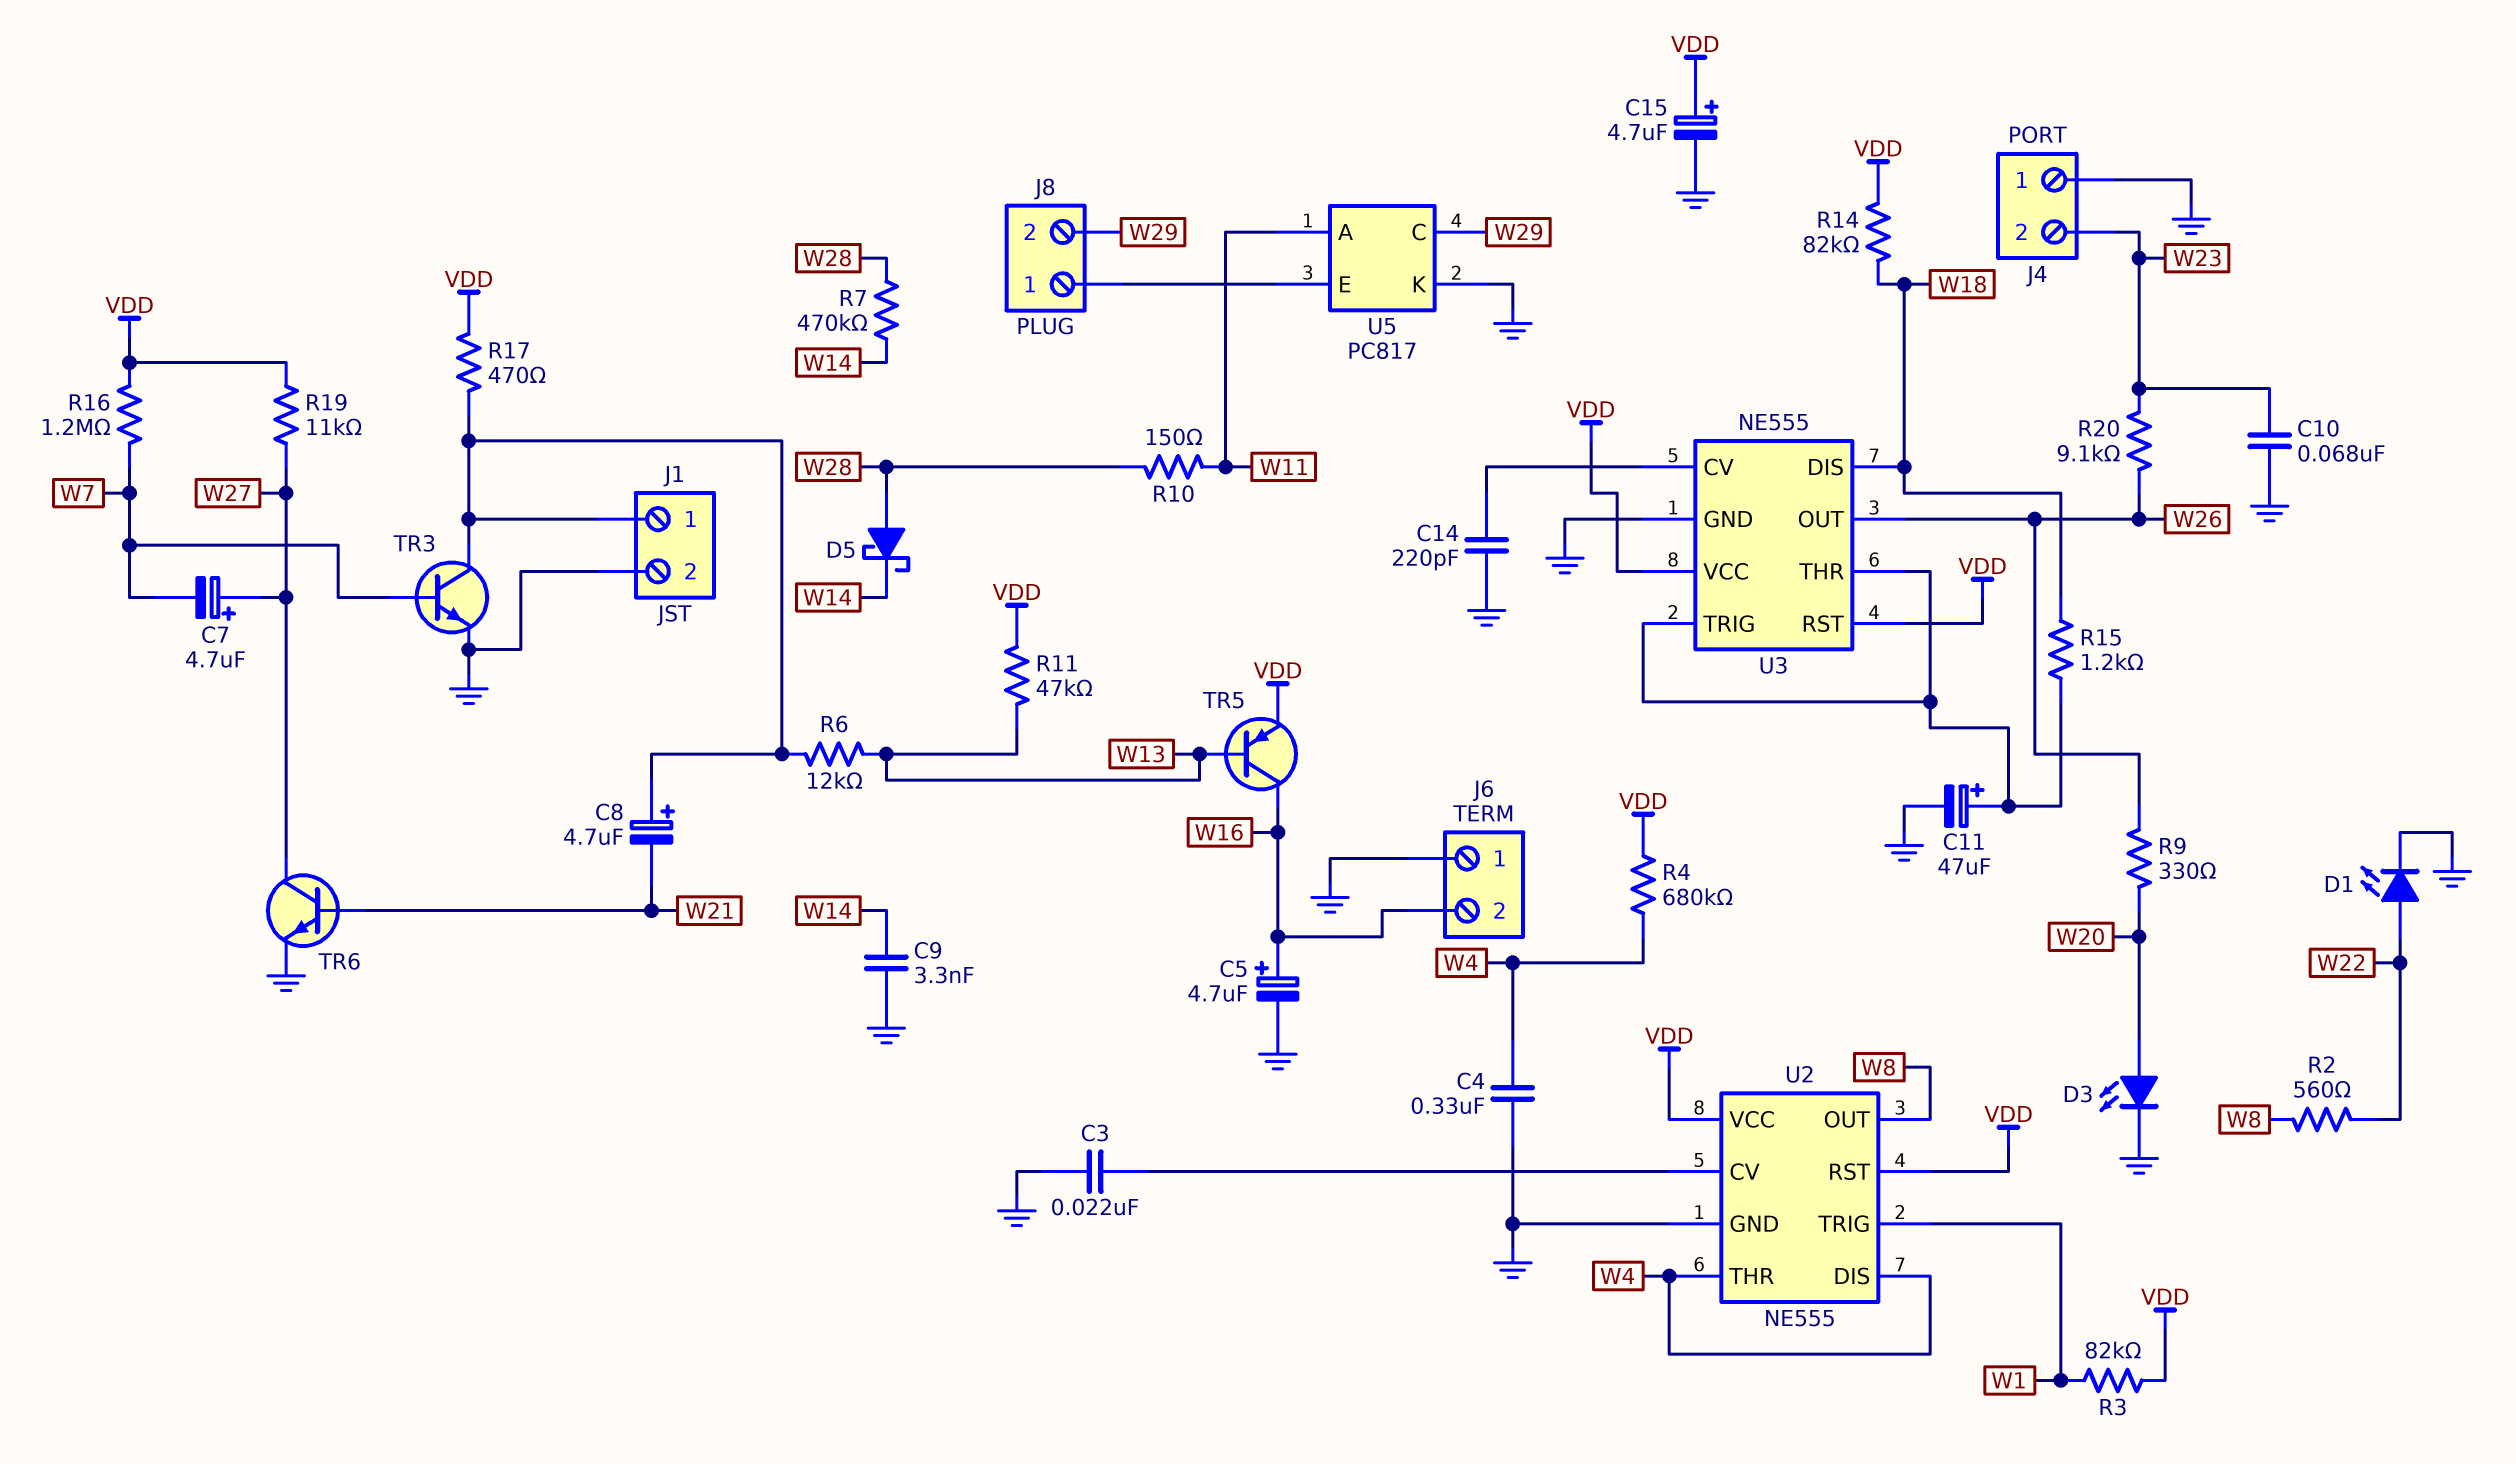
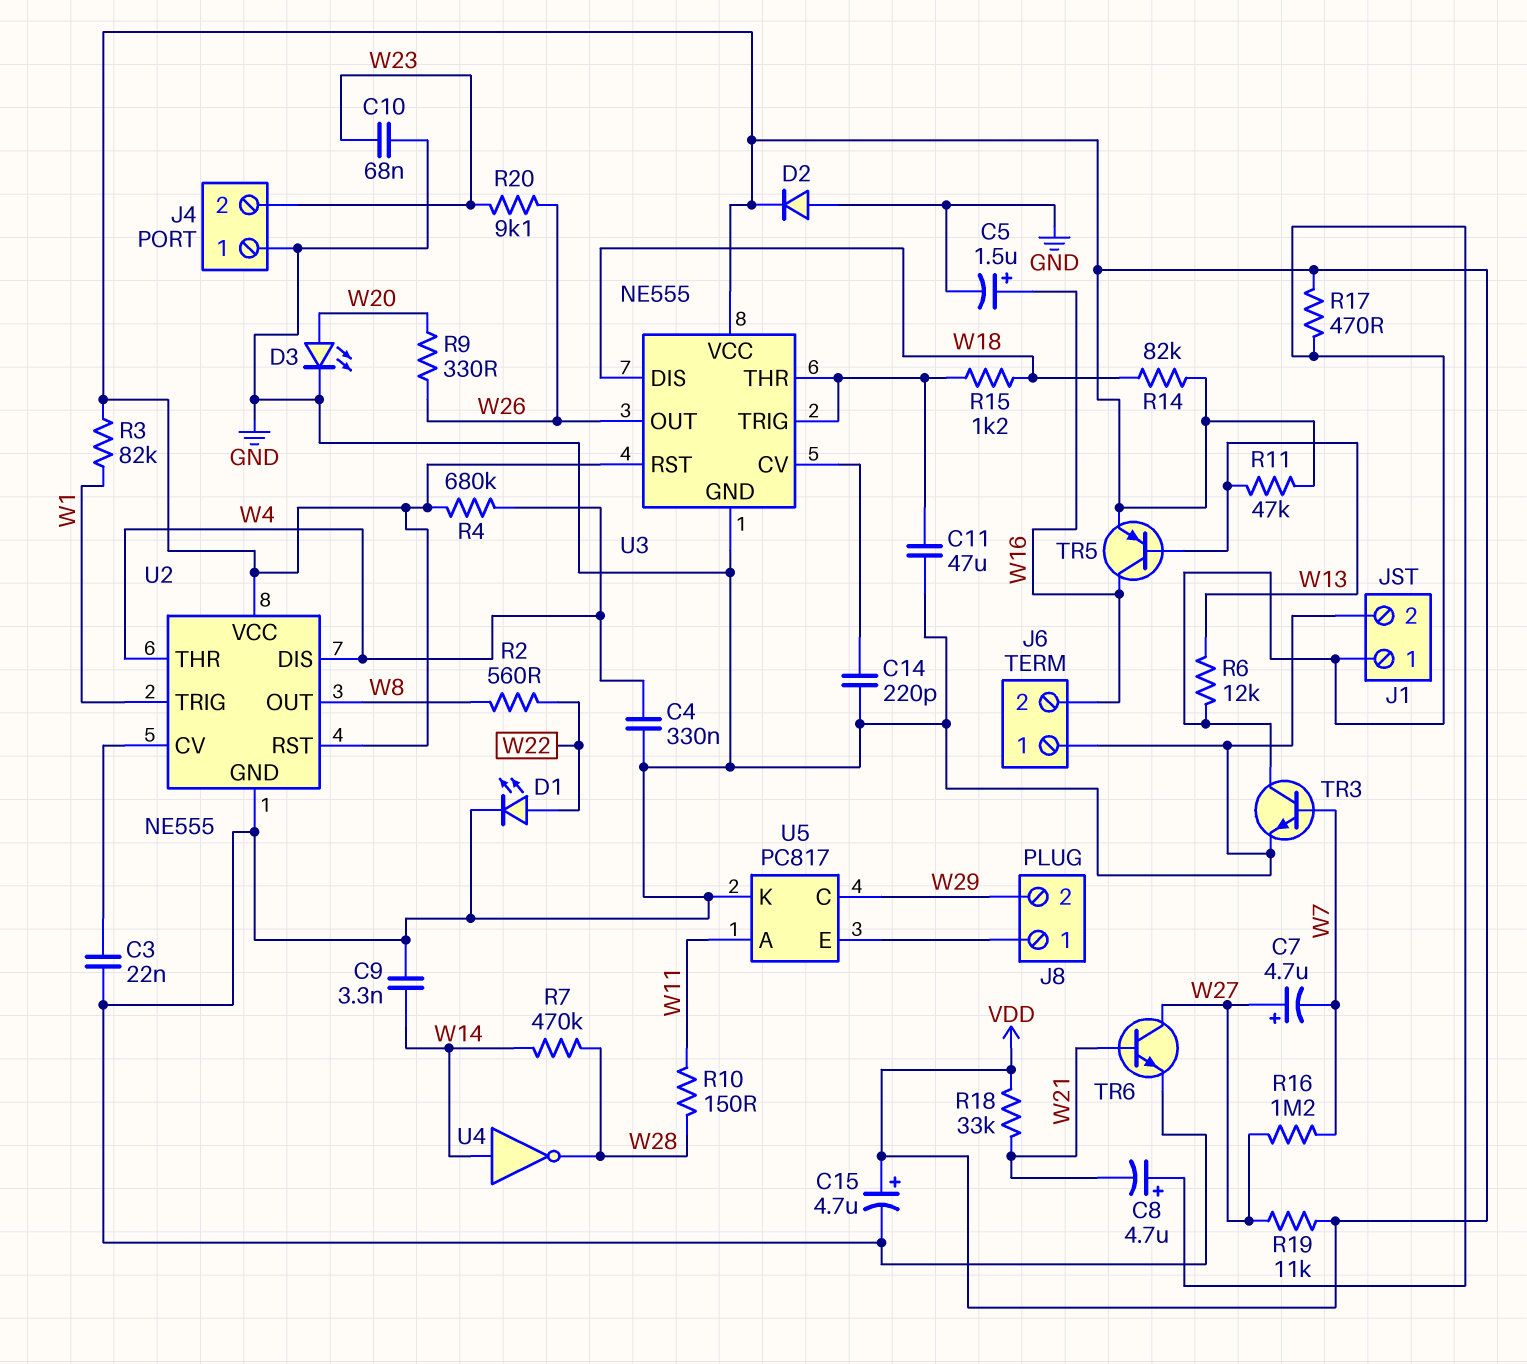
C5: 4.7uF (plus W16, minus GND) -> 1.5uF (plus W16, minus GND)
C11: 47uF (plus U3/THR, minus GND) -> 47uF (GND, U3/THR)
D2: none -> diode (A GND, K VDD)
D5: schottky (A W28, K W14) -> none
R16: 1.2M (VDD, W7) -> 1.2M (W7, W27)
R18: none -> 33k (VDD, W21)
U4: none -> NOT (in W14, out W28)

